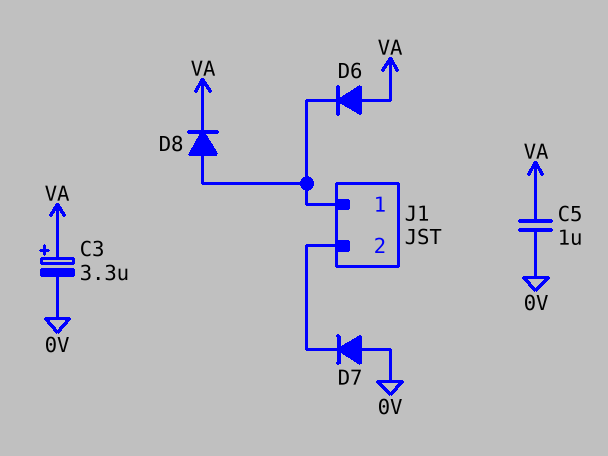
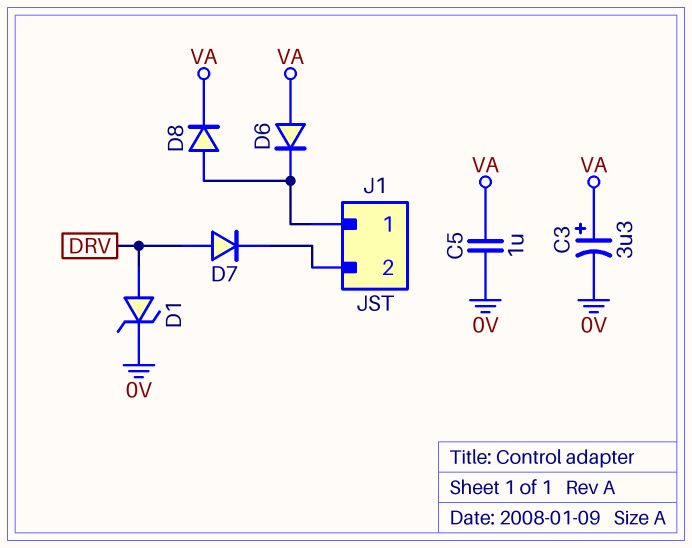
D1: none -> zener (A DRV, K 0V)
D7: diode (A 0V, K J1/2) -> diode (A DRV, K J1/2)

